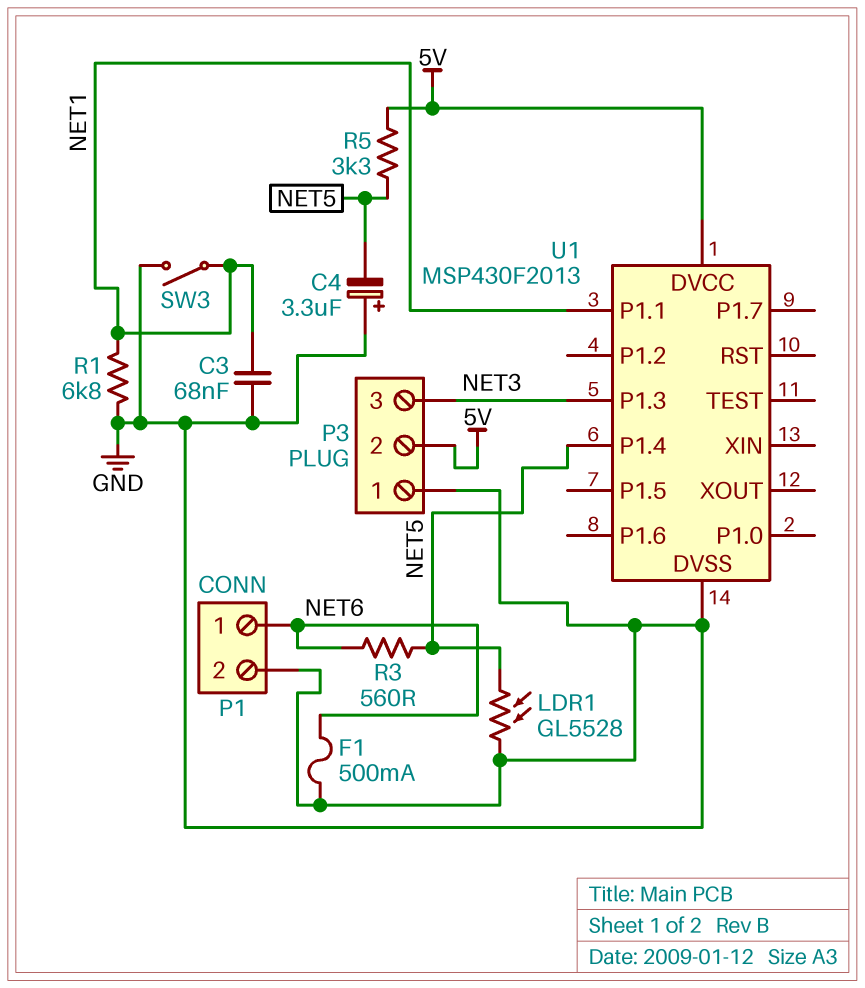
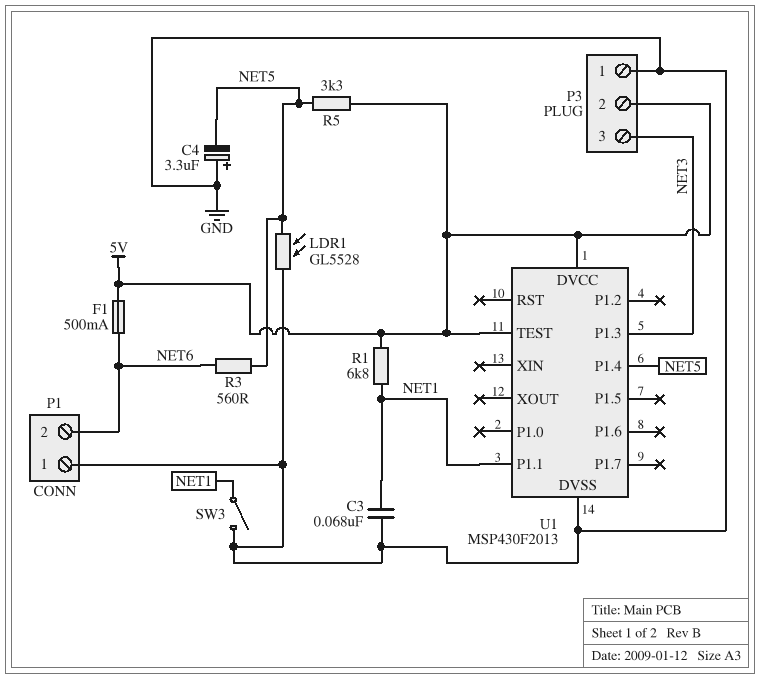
F1: 500mA (GND, NET6) -> 500mA (5V, NET6)
P1 pin 1: NET6 -> GND
P1 pin 2: GND -> NET6
R1: 6.8k (GND, NET1) -> 6.8k (5V, NET1)
U1 pin TEST: none -> 5V

